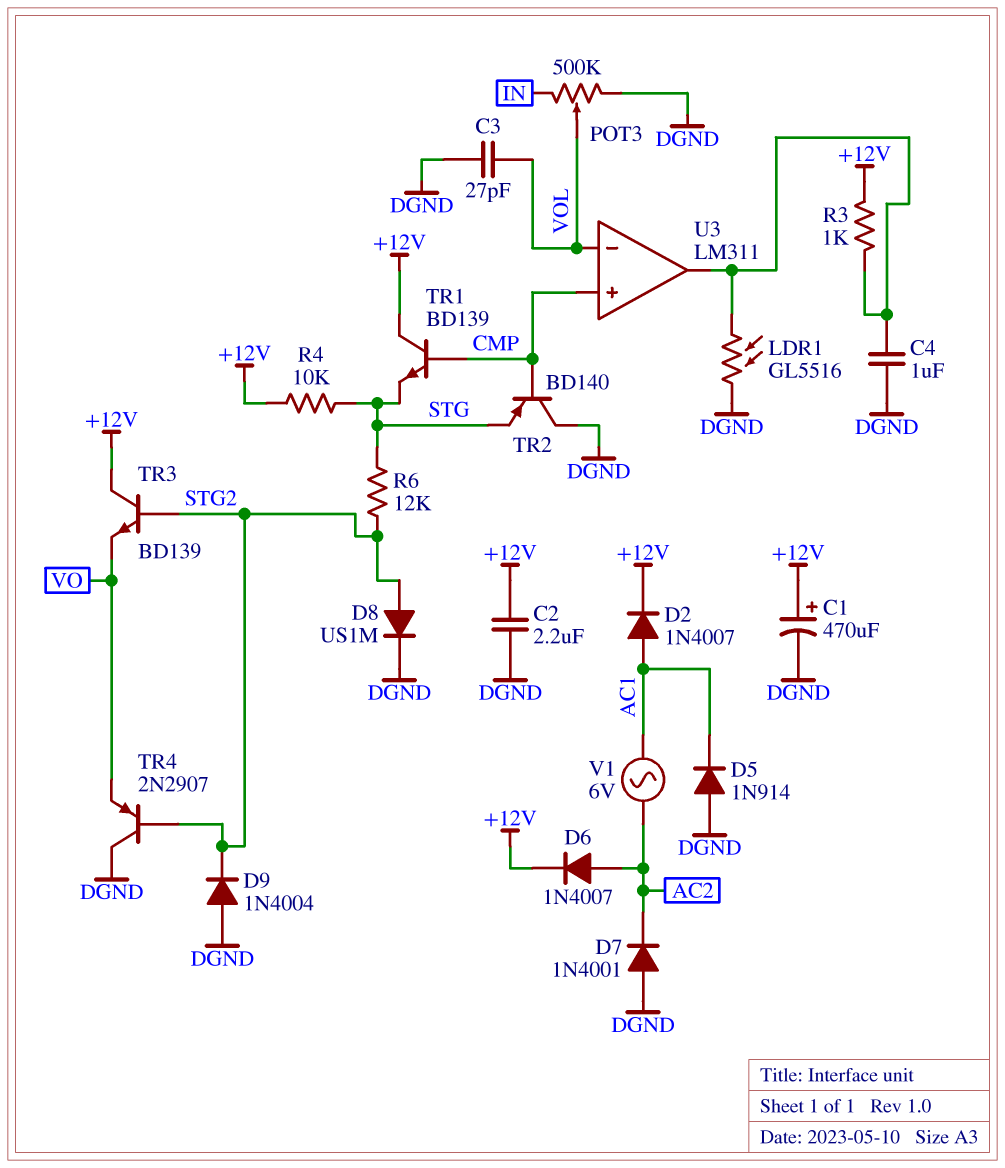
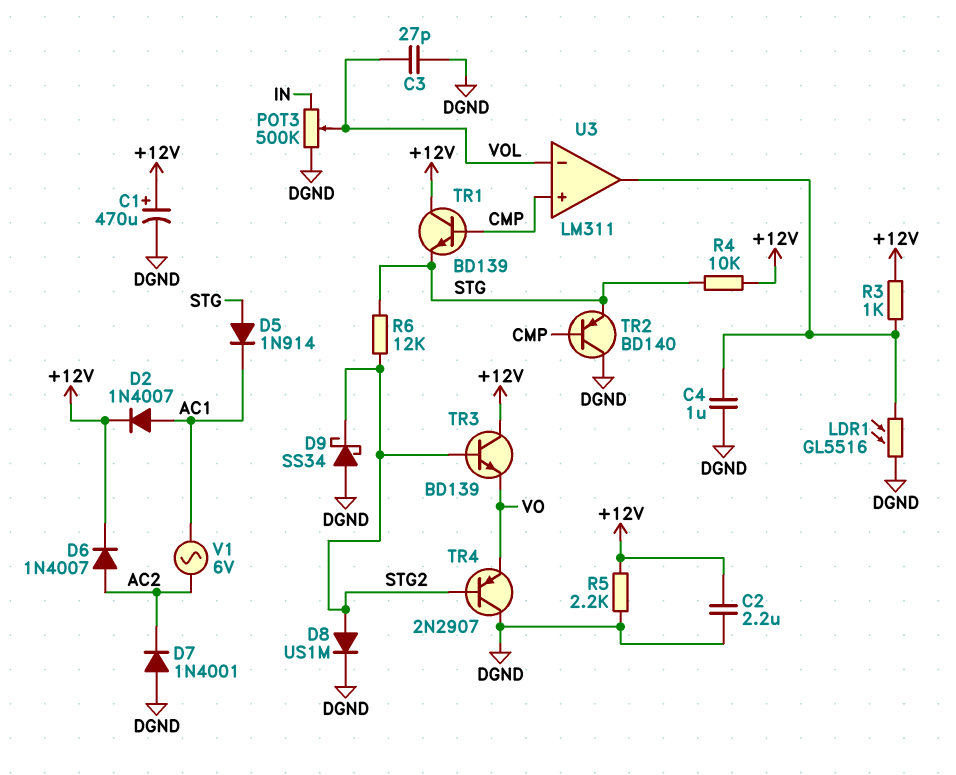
D5: diode 1N914 (A DGND, K AC1) -> diode 1N914 (A STG, K AC1)
D9: diode 1N4004 (A DGND, K STG2) -> schottky SS34 (A DGND, K STG2)
R5: none -> 2.2k (+12V, DGND)

